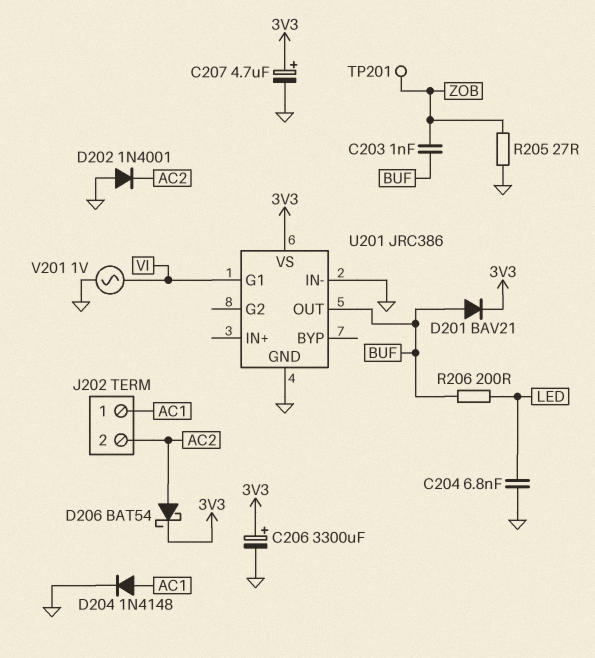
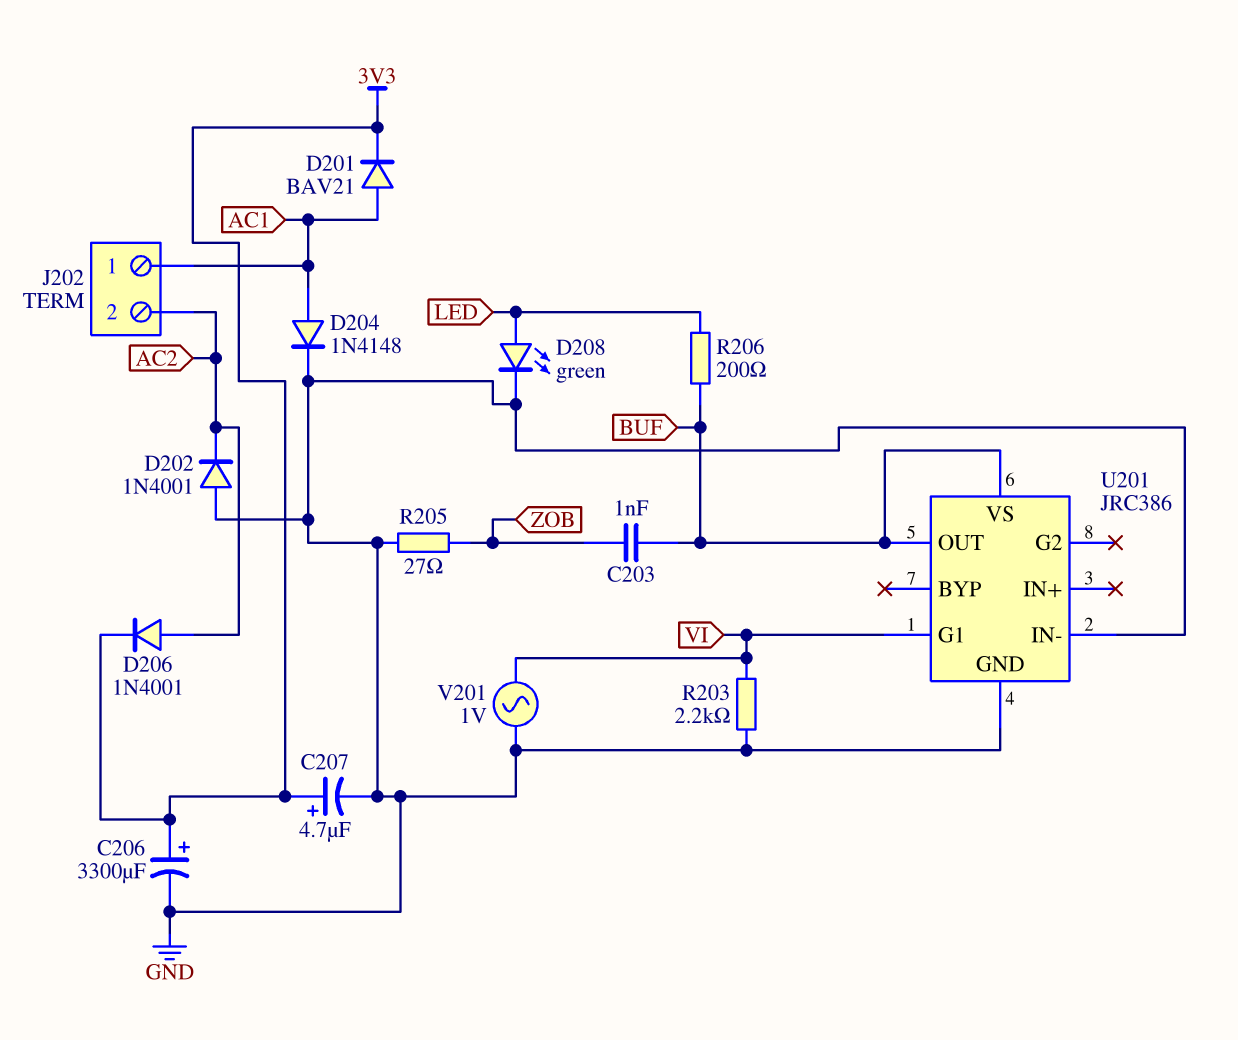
C204: 6.8nF (GND, LED) -> none
D201: diode BAV21 (A BUF, K 3V3) -> diode BAV21 (A AC1, K 3V3)
D206: schottky BAT54 (A AC2, K 3V3) -> diode 1N4001 (A AC2, K 3V3)
D208: none -> LED green (A LED, K GND)
R203: none -> 2.2k (GND, VI)
TP201: test point (ZOB) -> none
U201 pin VS: 3V3 -> BUF

